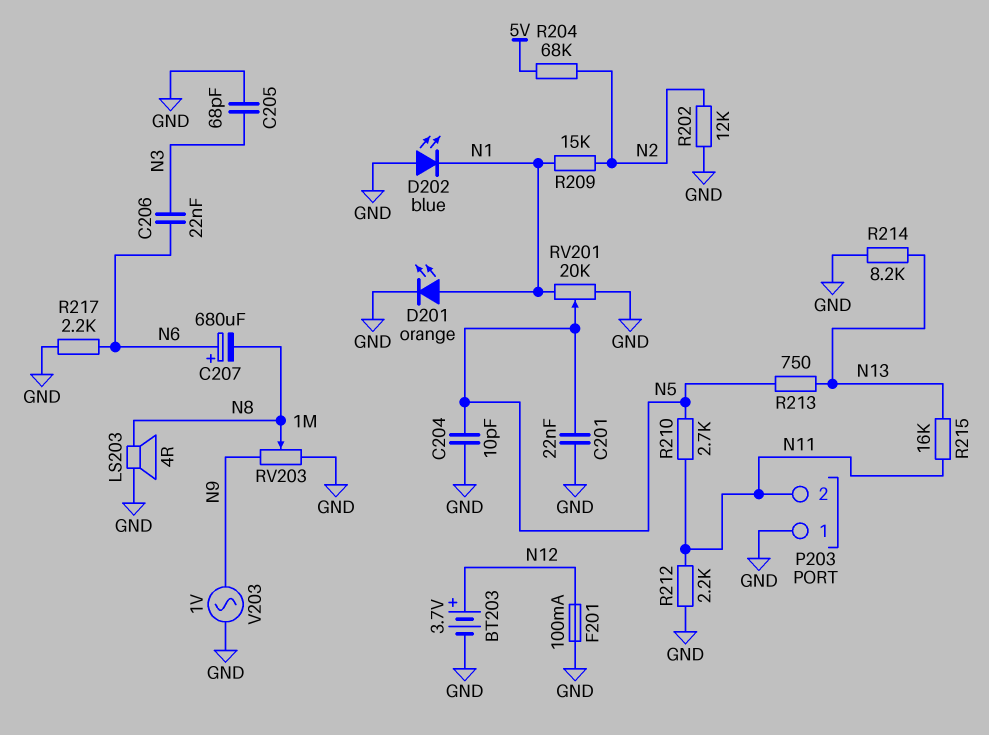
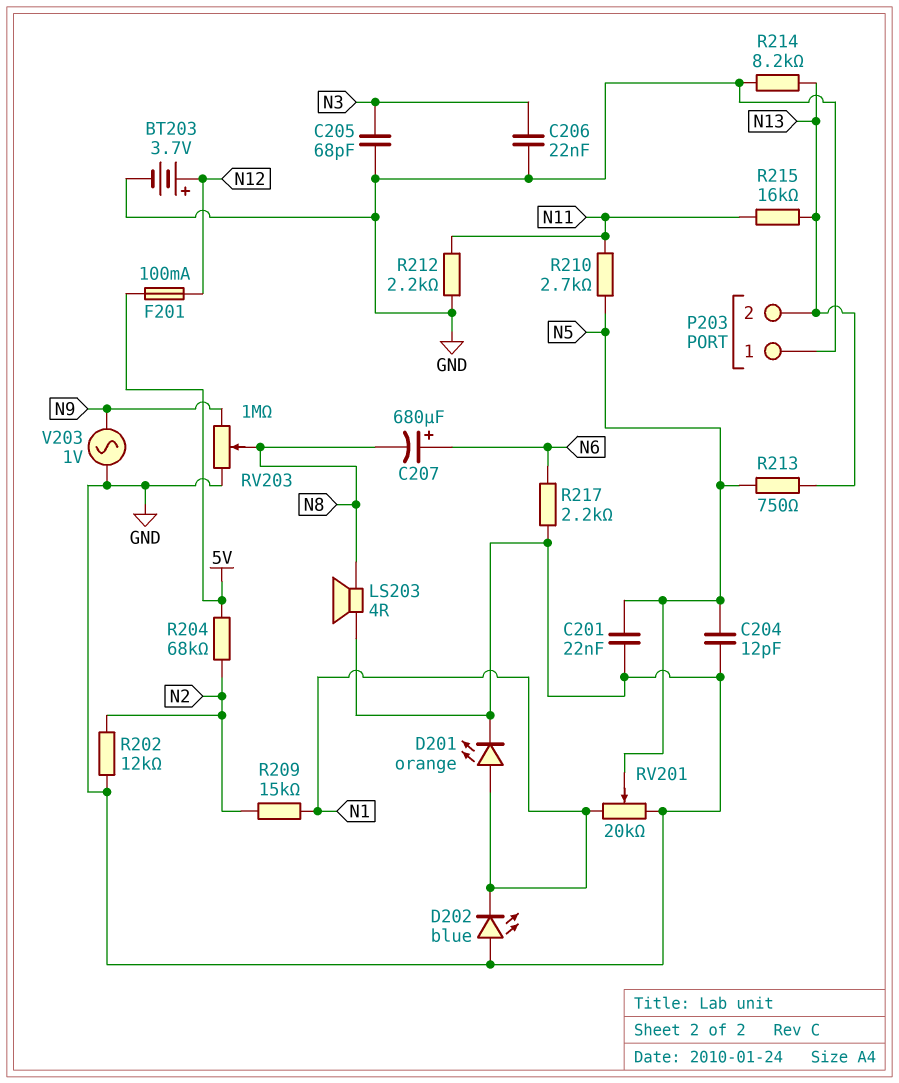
C204: 10pF (GND, N5) -> 12pF (GND, N5)
C206: 22nF (N3, N6) -> 22nF (GND, N3)
F201: 100mA (GND, N12) -> 100mA (5V, N12)
P203 pin 2: N11 -> N13

